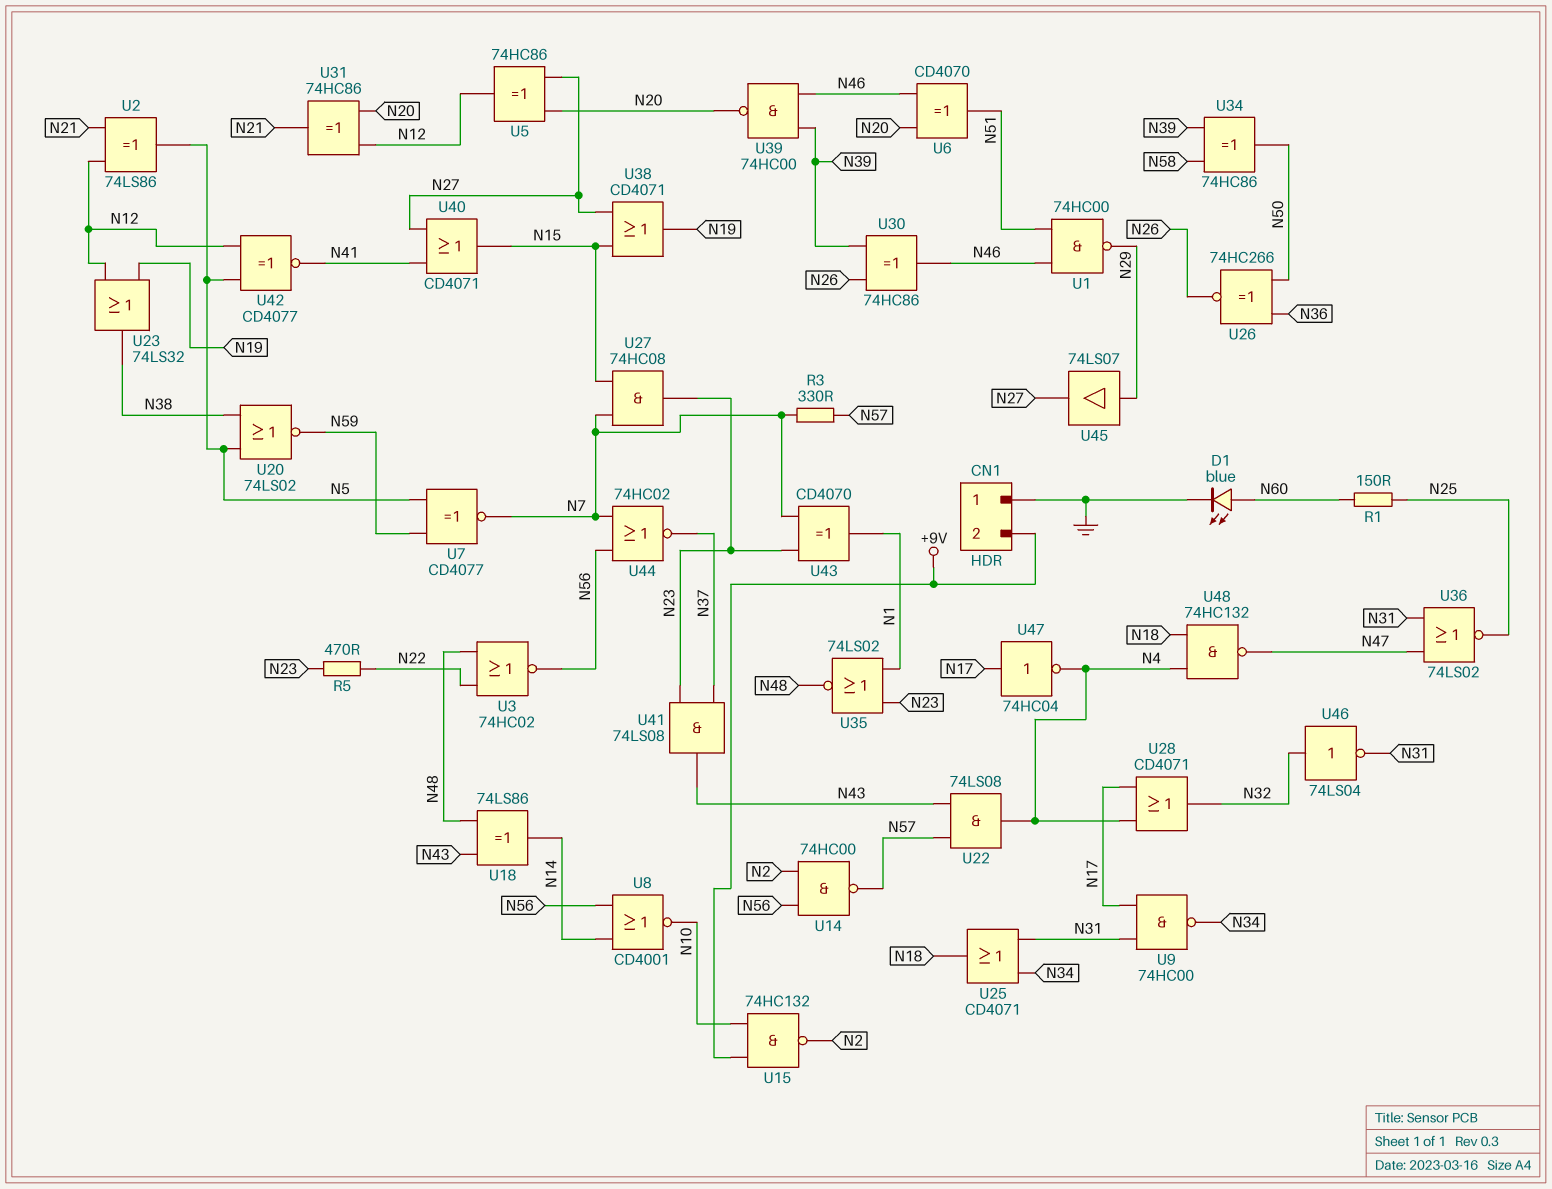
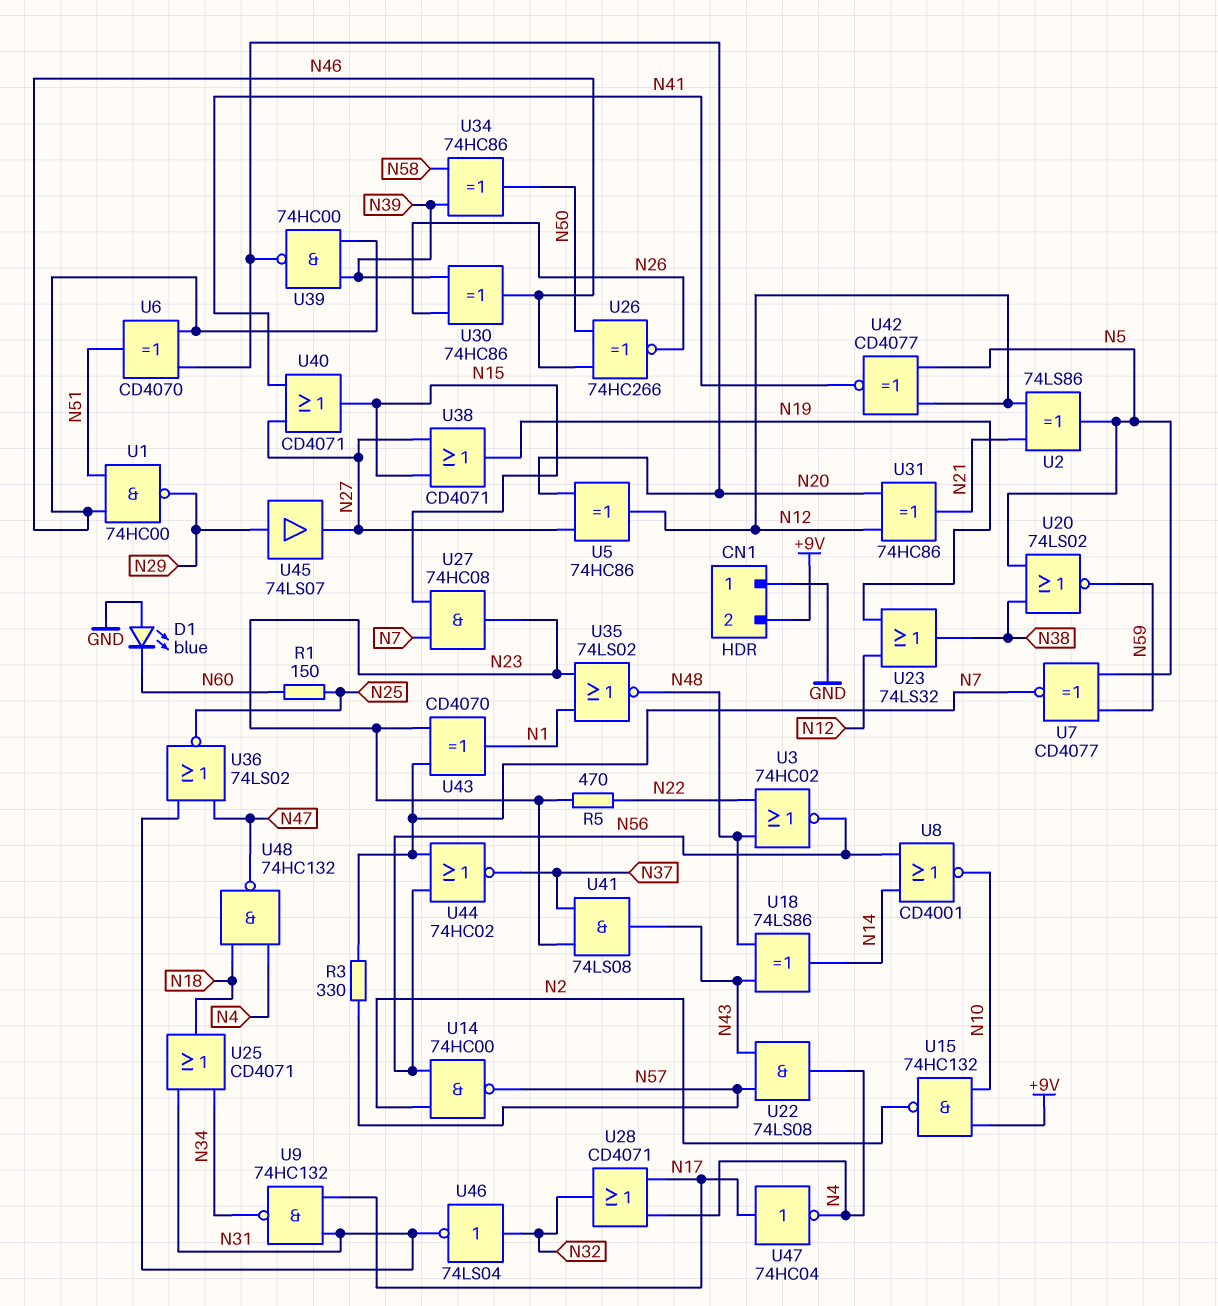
D1: LED blue (A N60, K GND) -> LED blue (A GND, K N60)
U9: NAND 74HC00 (in N17, in N31, out N34) -> NAND 74HC132 (in N17, in N31, out N34)
U26: XNOR 74HC266 (in N36, in N50, out N26) -> XNOR 74HC266 (in N46, in N50, out N26)

